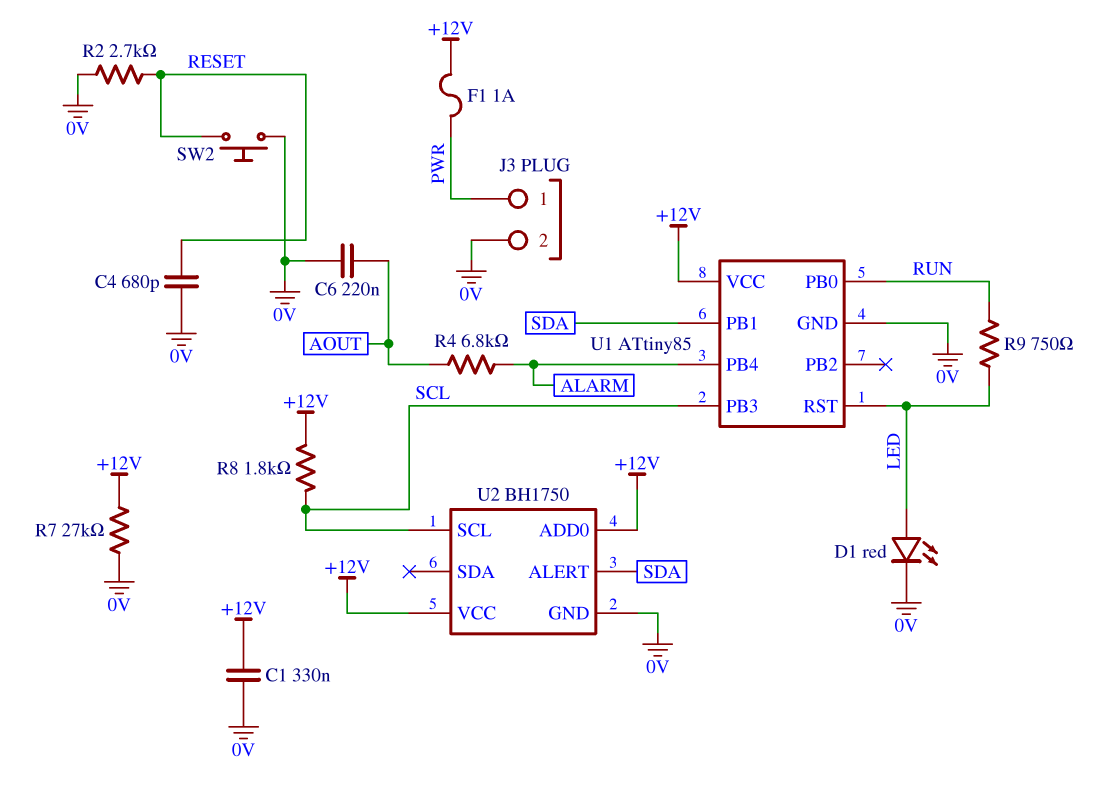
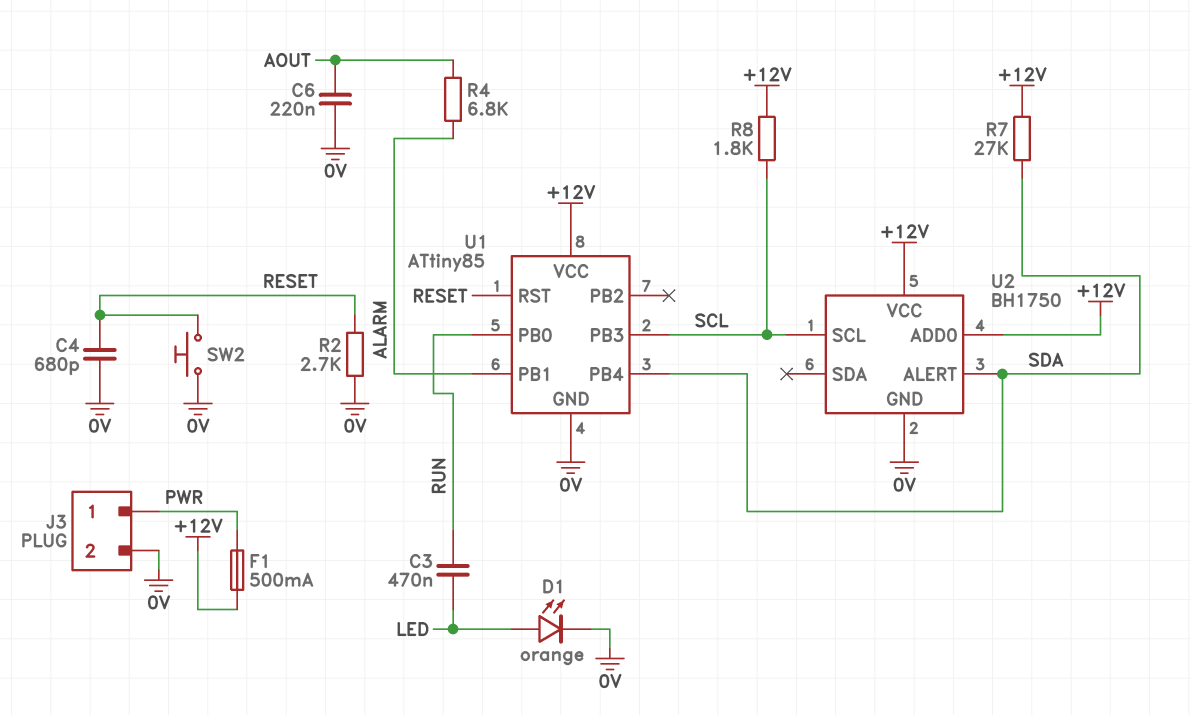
C1: 330nF (+12V, 0V) -> none
C3: none -> 470nF (LED, RUN)
D1: LED red (A LED, K 0V) -> LED orange (A LED, K 0V)
F1: 1A (+12V, PWR) -> 500mA (+12V, PWR)
R7: 27k (+12V, 0V) -> 27k (+12V, SDA)
R9: 750 (LED, RUN) -> none
U1 pin PB1: SDA -> ALARM
U1 pin PB4: ALARM -> SDA
U1 pin RST: LED -> RESET

